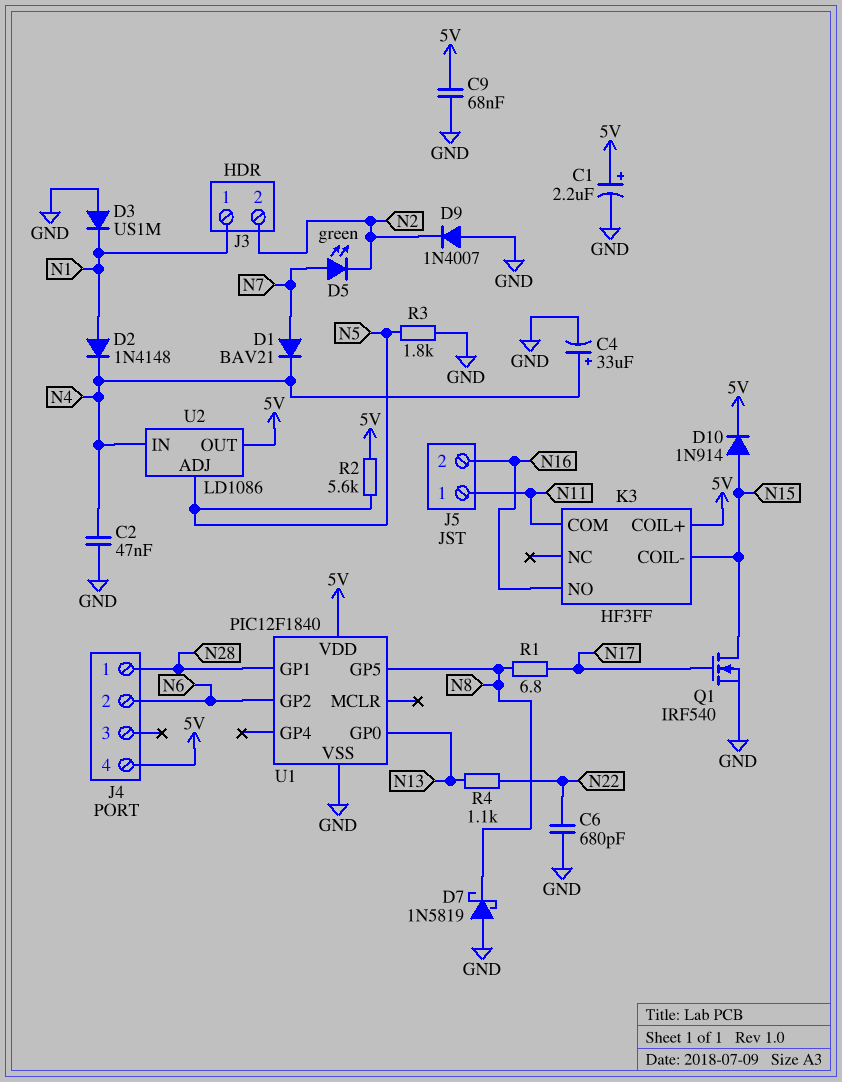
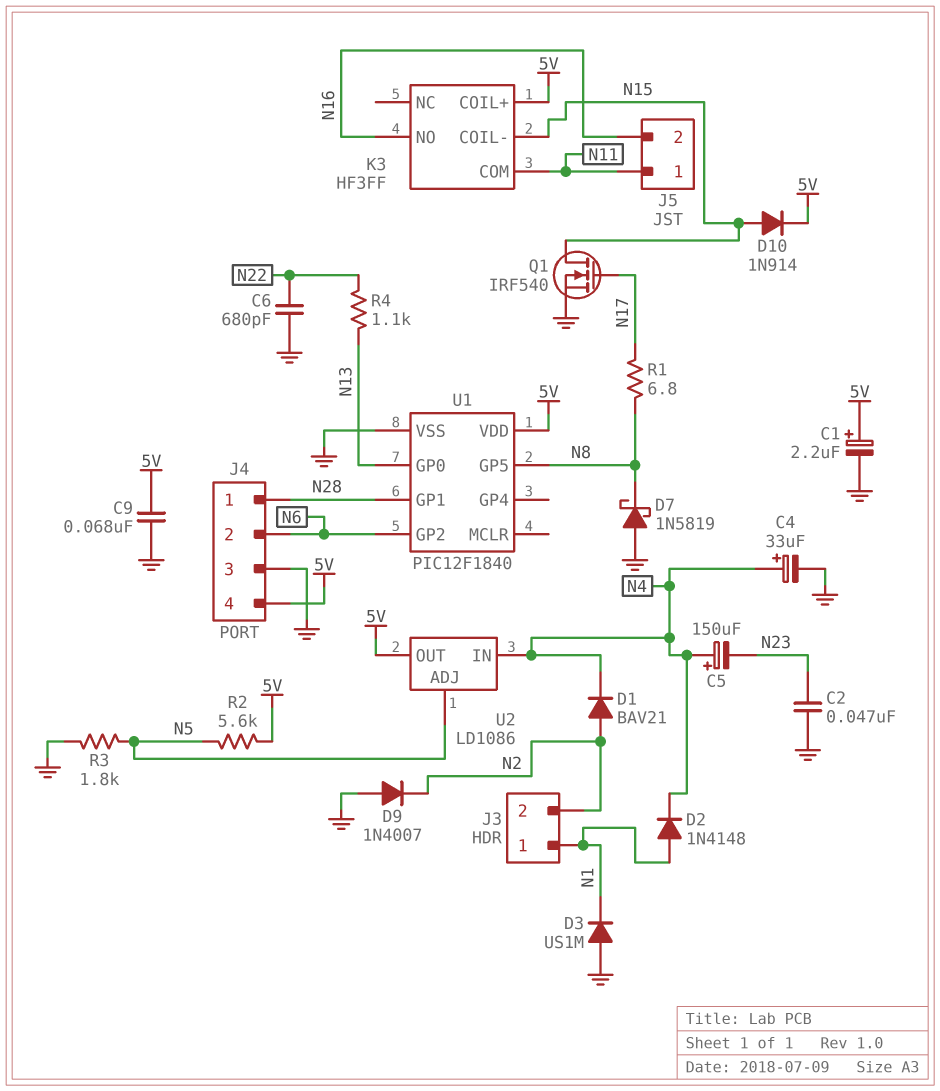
C2: 47nF (GND, N4) -> 47nF (GND, N23)
C5: none -> 150uF (plus N4, minus N23)
D1: diode BAV21 (A N7, K N4) -> diode BAV21 (A N2, K N4)
D5: LED green (A N7, K N2) -> none
J4 pin 3: none -> GND

